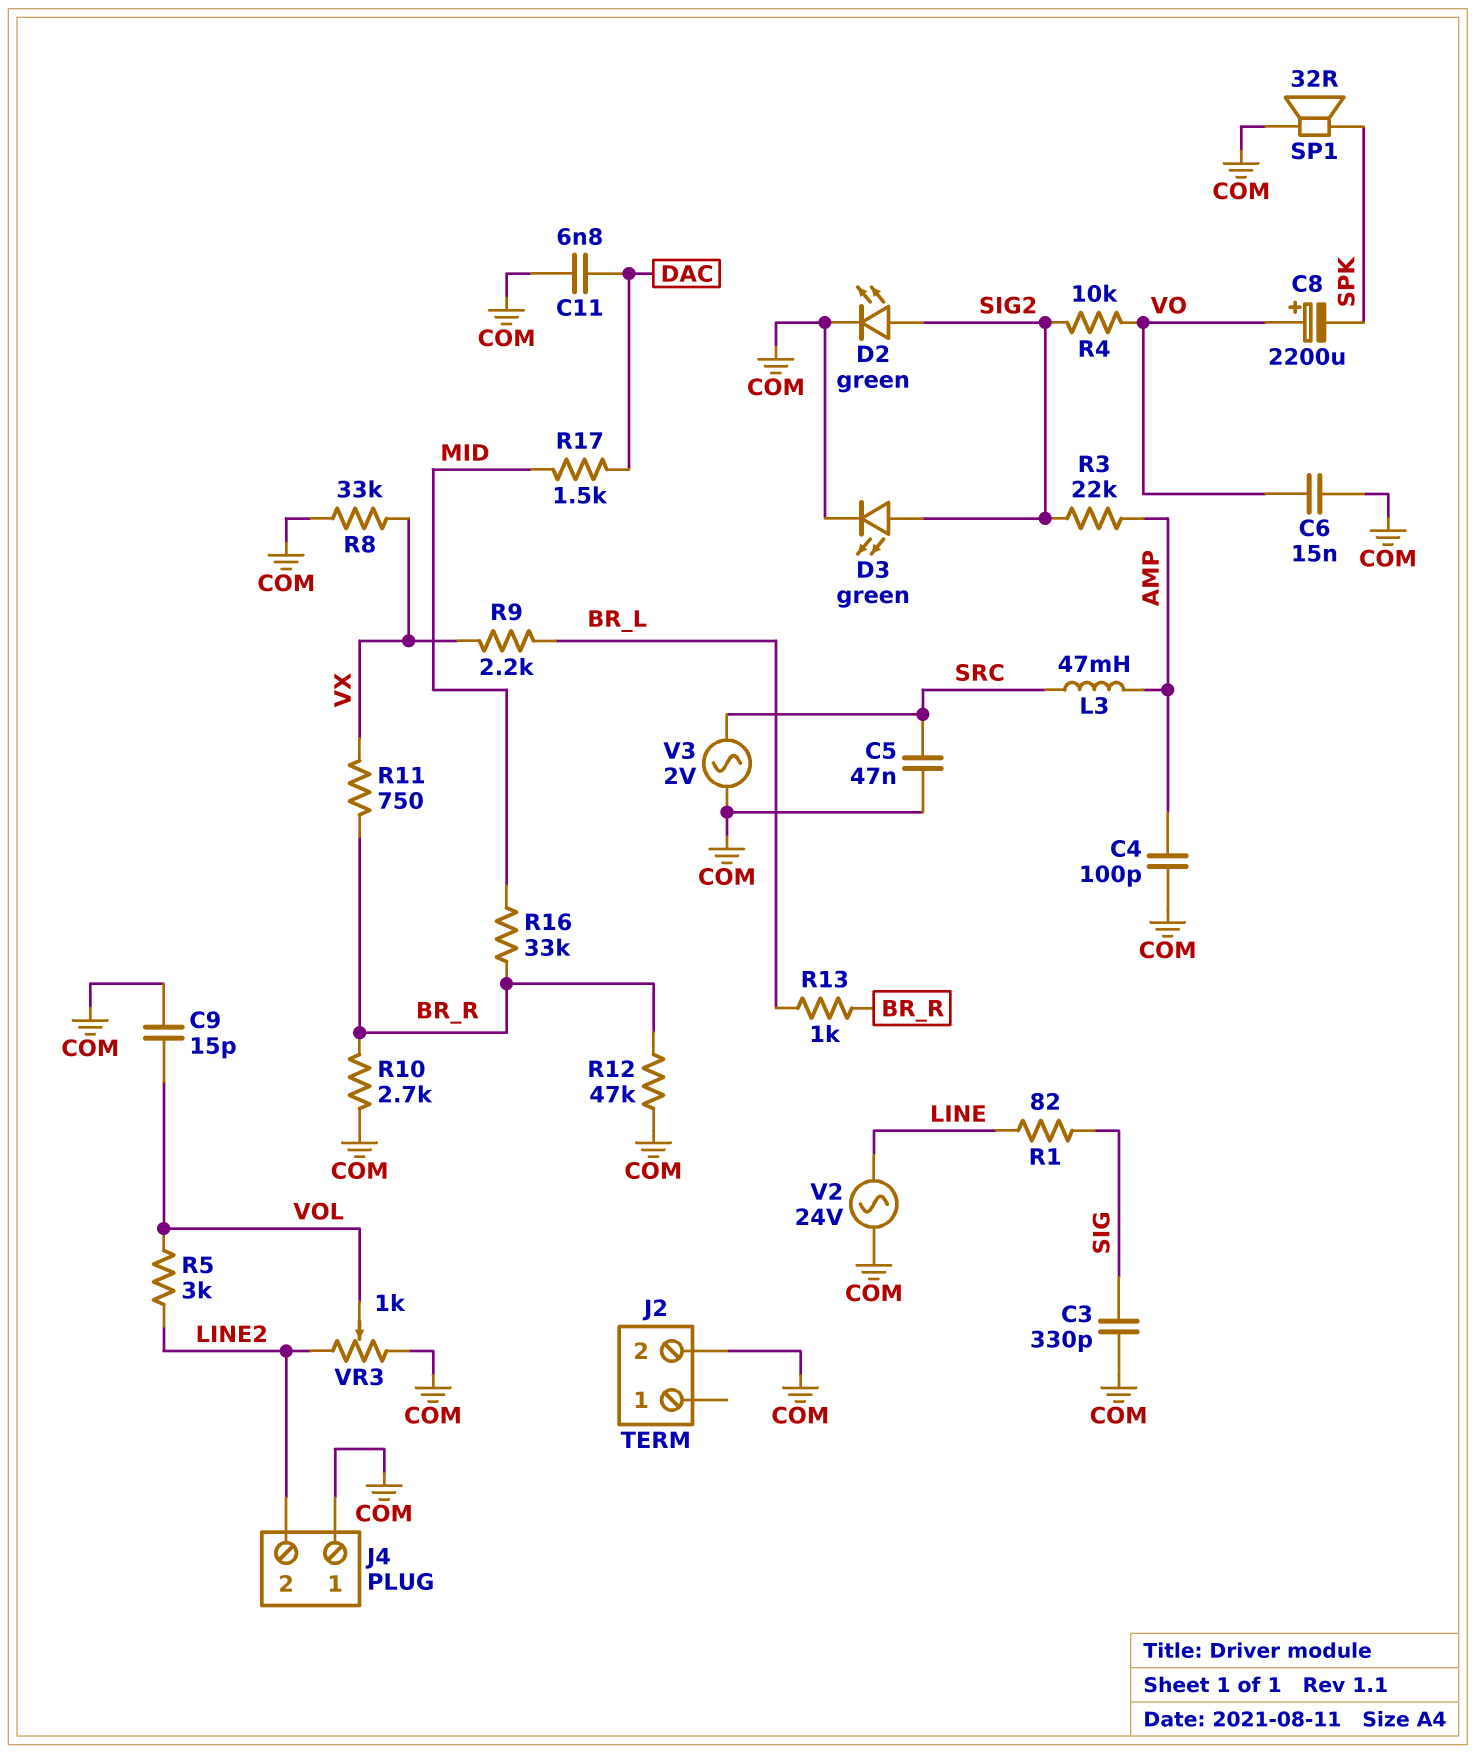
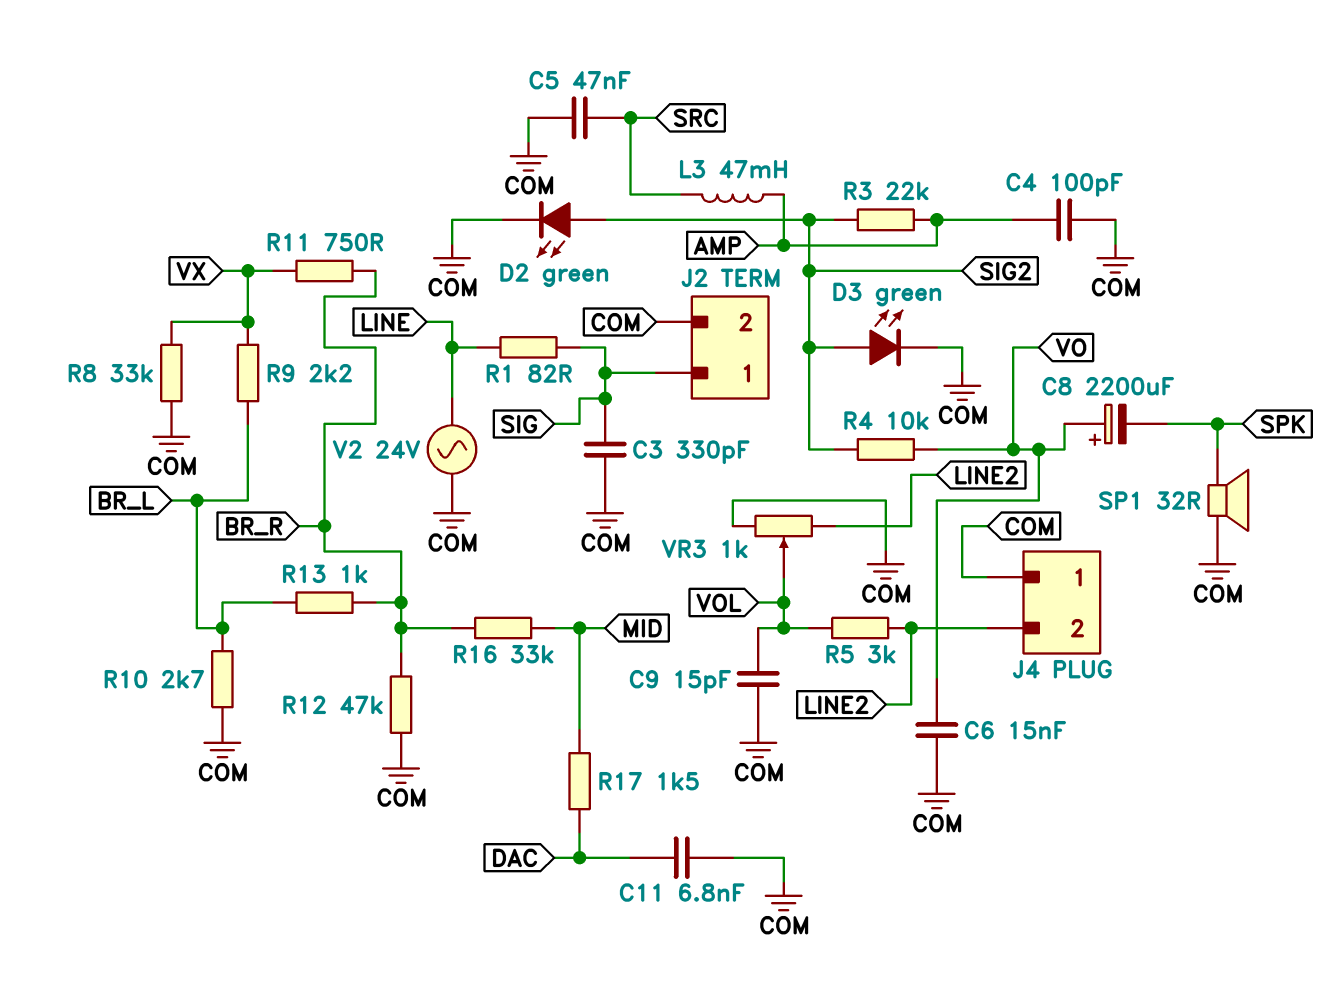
J2 pin 1: none -> SIG
R10: 2.7k (BR_R, COM) -> 2.7k (BR_L, COM)
V3: AC 2V (COM, SRC) -> none

